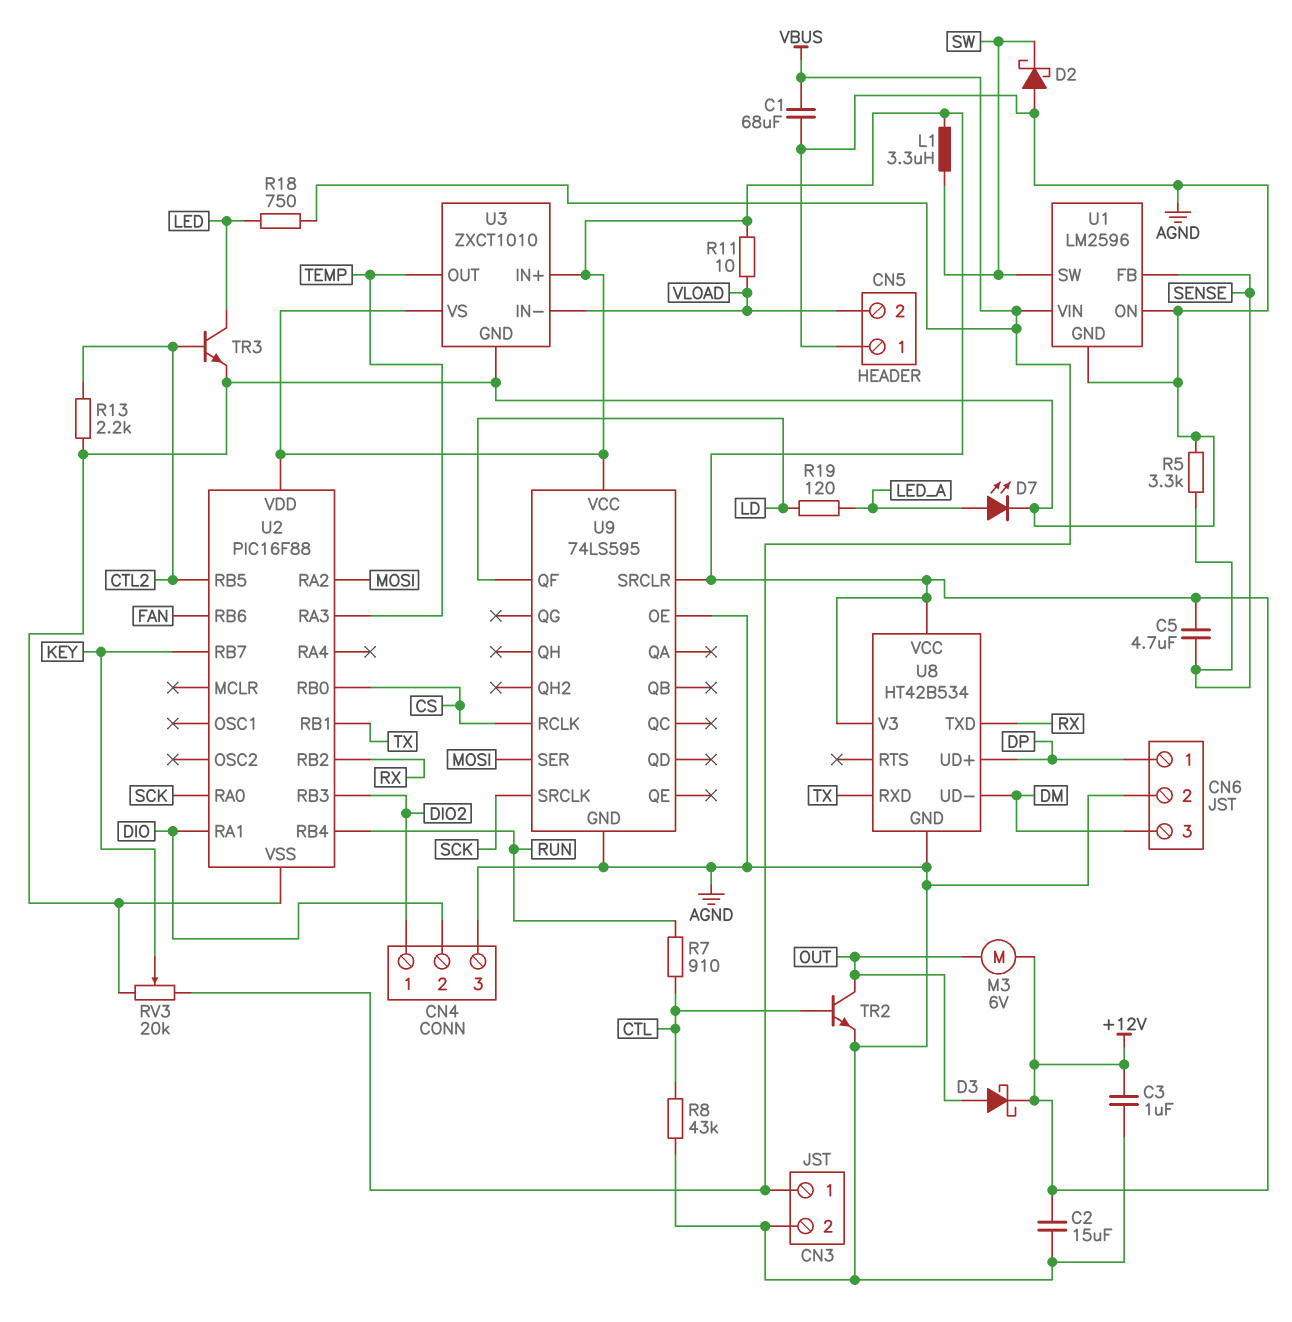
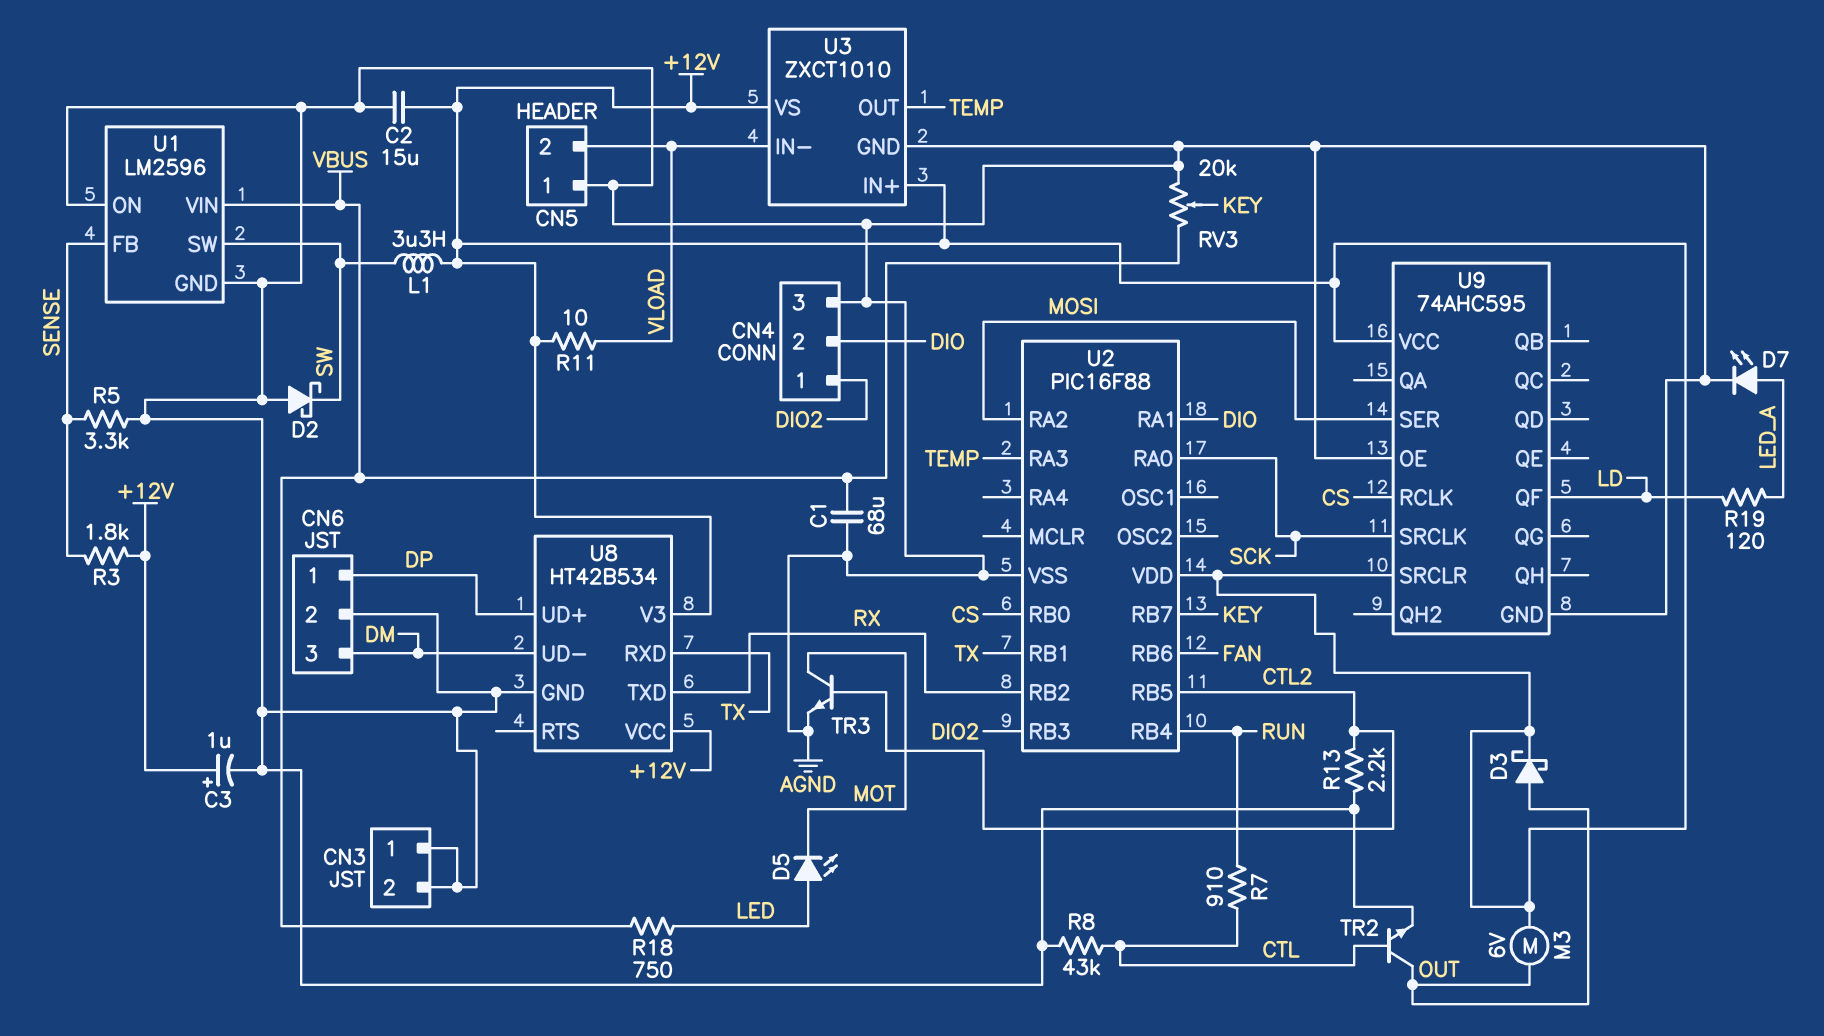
C3: 1uF (+12V, AGND) -> 1uF (plus +12V, minus AGND)
C5: 4.7uF (+12V, SENSE) -> none
CN3 pin 1: VBUS -> AGND
D5: none -> LED (A LED, K MOT)
R3: none -> 1.8k (+12V, SENSE)
TR3: NPN (B CTL2, C LED, E AGND) -> NPN (B CTL2, C MOT, E AGND)
U9: 74LS595 -> 74AHC595

